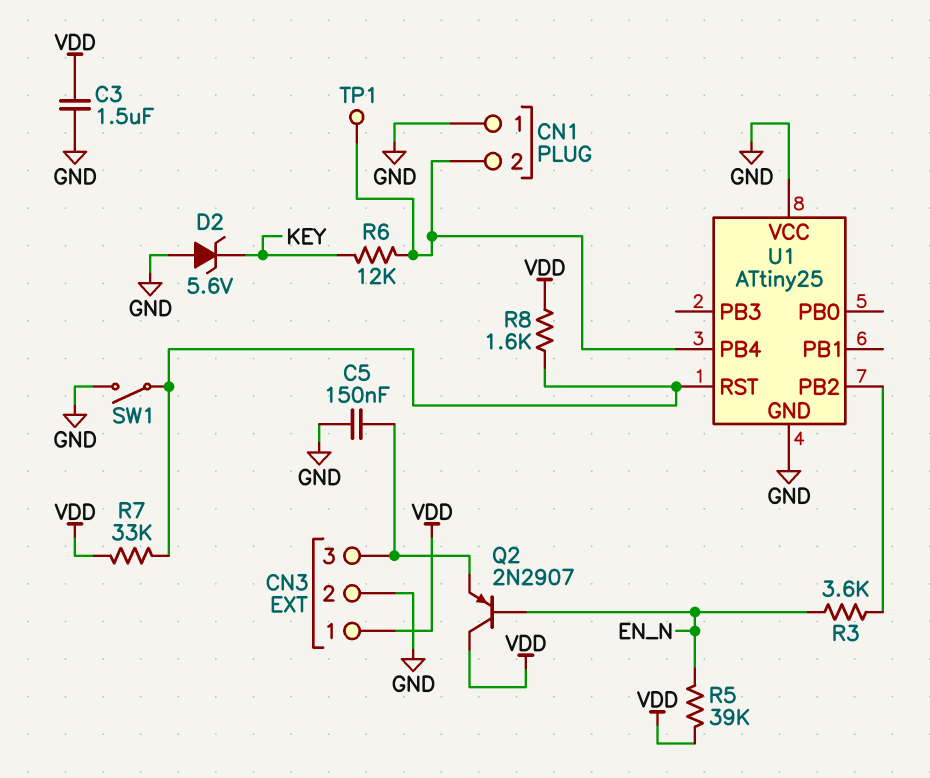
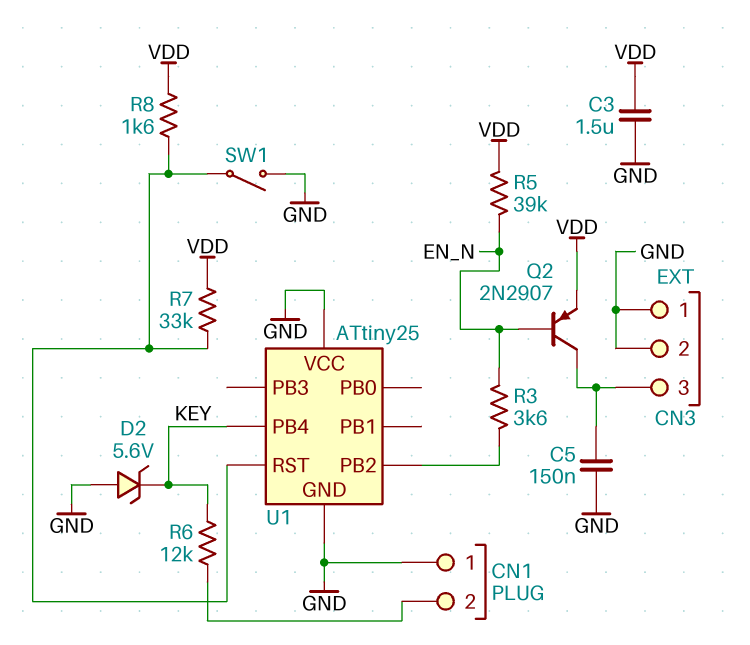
CN3 pin 1: VDD -> GND
Q2: PNP 2N2907 (B EN_N, C VDD, E CN3/3) -> PNP 2N2907 (B EN_N, C CN3/3, E VDD)
TP1: test point (CN1/2) -> none
U1 pin PB4: CN1/2 -> KEY

